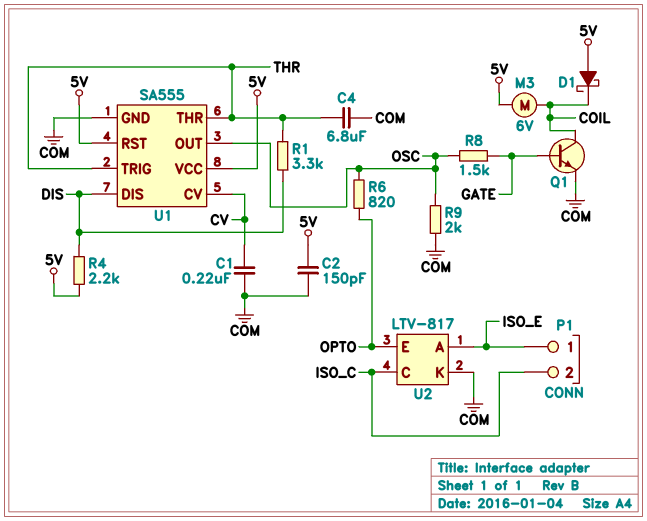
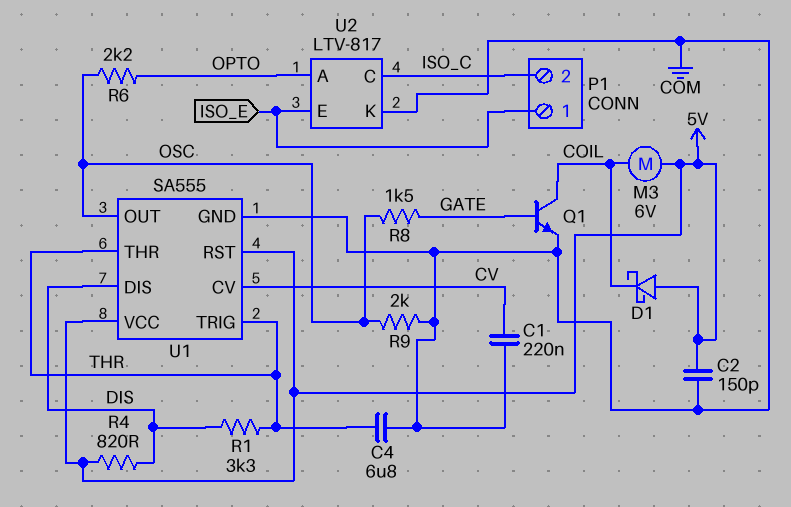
R4: 2.2k (5V, DIS) -> 820 (5V, DIS)
R6: 820 (OPTO, OSC) -> 2.2k (OPTO, OSC)
U2 pin A: ISO_E -> OPTO
U2 pin E: OPTO -> ISO_E

